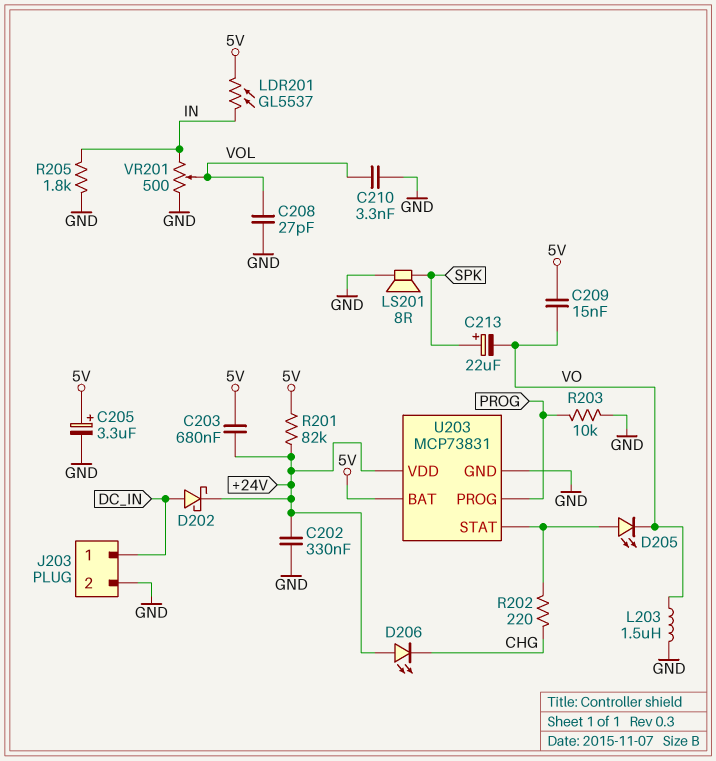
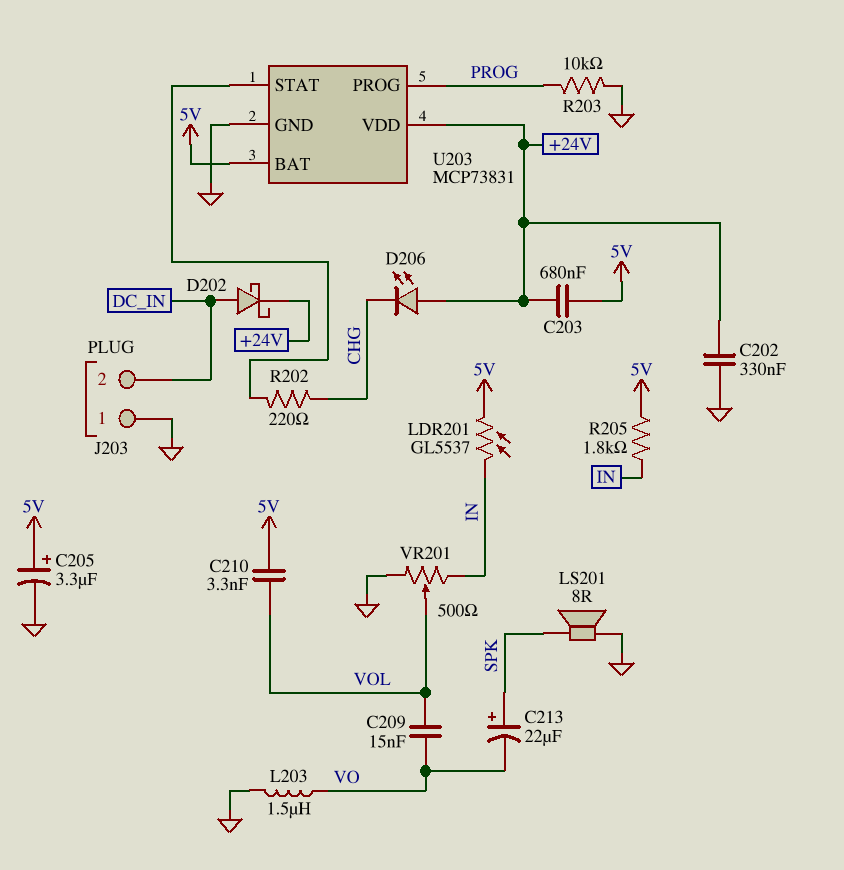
C208: 27pF (GND, VOL) -> none
C209: 15nF (5V, VO) -> 15nF (VO, VOL)
C210: 3.3nF (GND, VOL) -> 3.3nF (5V, VOL)
D205: LED (A U203/STAT, K VO) -> none
J203 pin 1: DC_IN -> GND
J203 pin 2: GND -> DC_IN
R201: 82k (+24V, 5V) -> none
R205: 1.8k (GND, IN) -> 1.8k (5V, IN)

